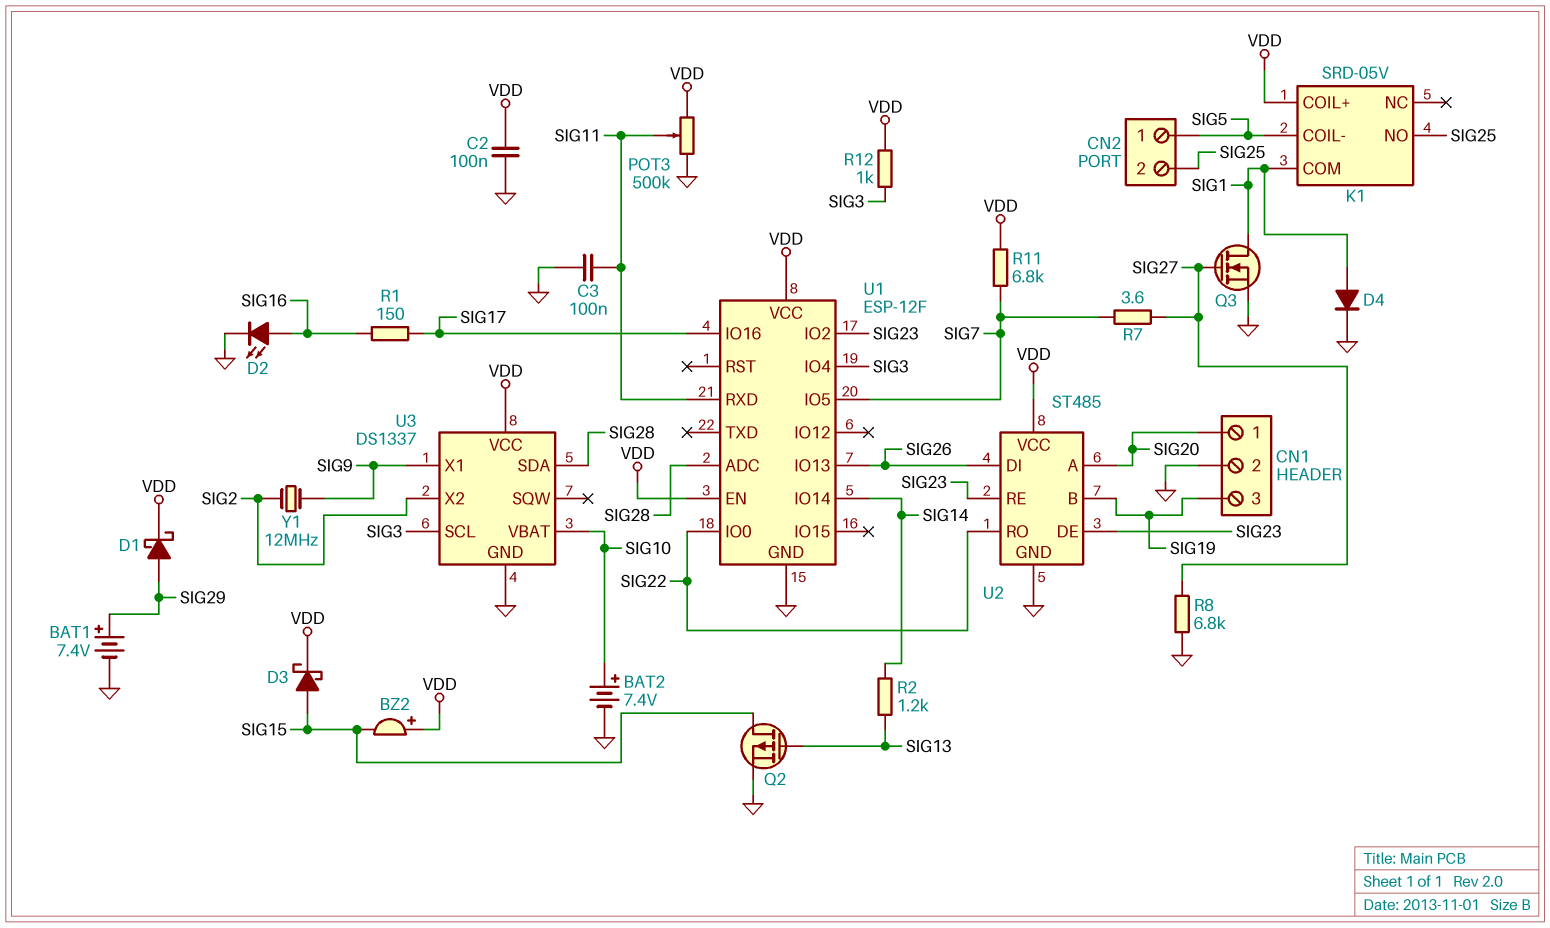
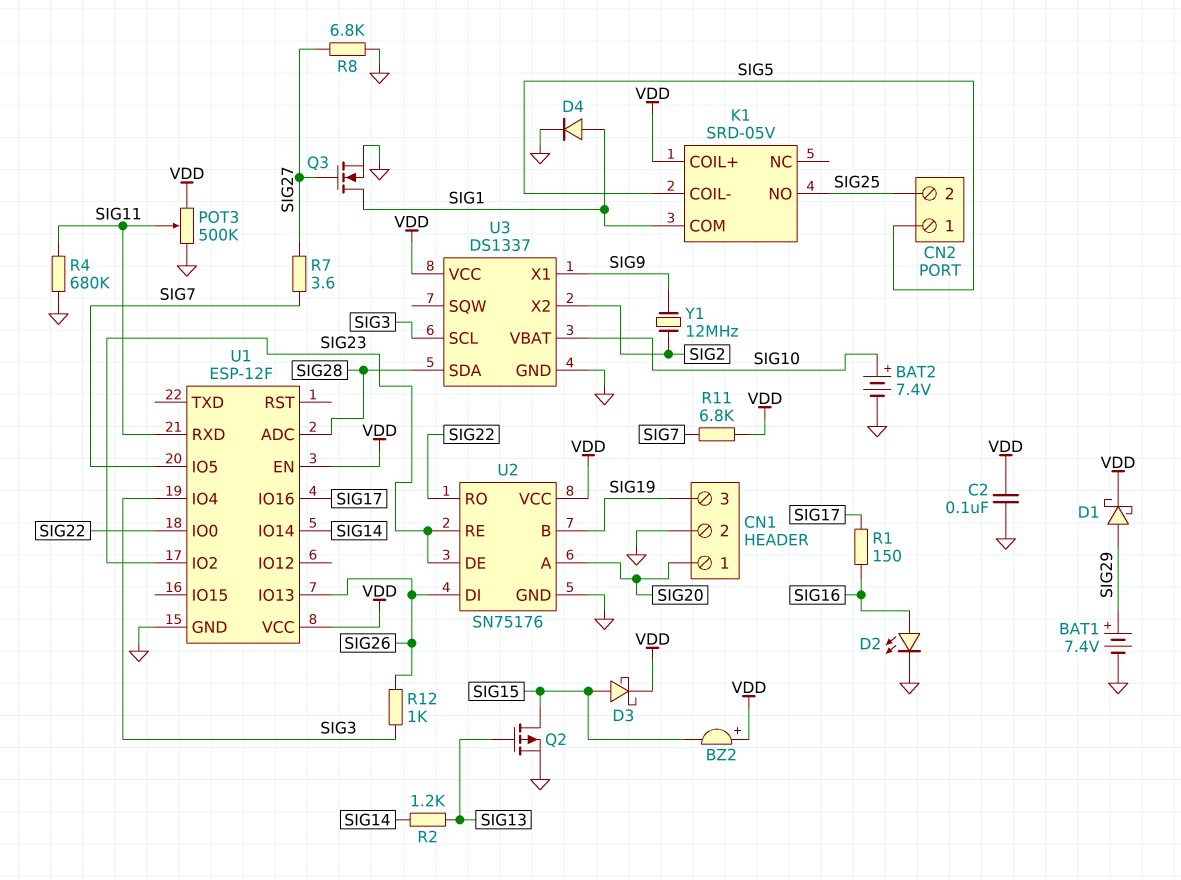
C3: 100nF (GND, SIG11) -> none
R4: none -> 680k (GND, SIG11)
R12: 1k (SIG3, VDD) -> 1k (SIG3, SIG26)
U2: ST485 -> SN75176

